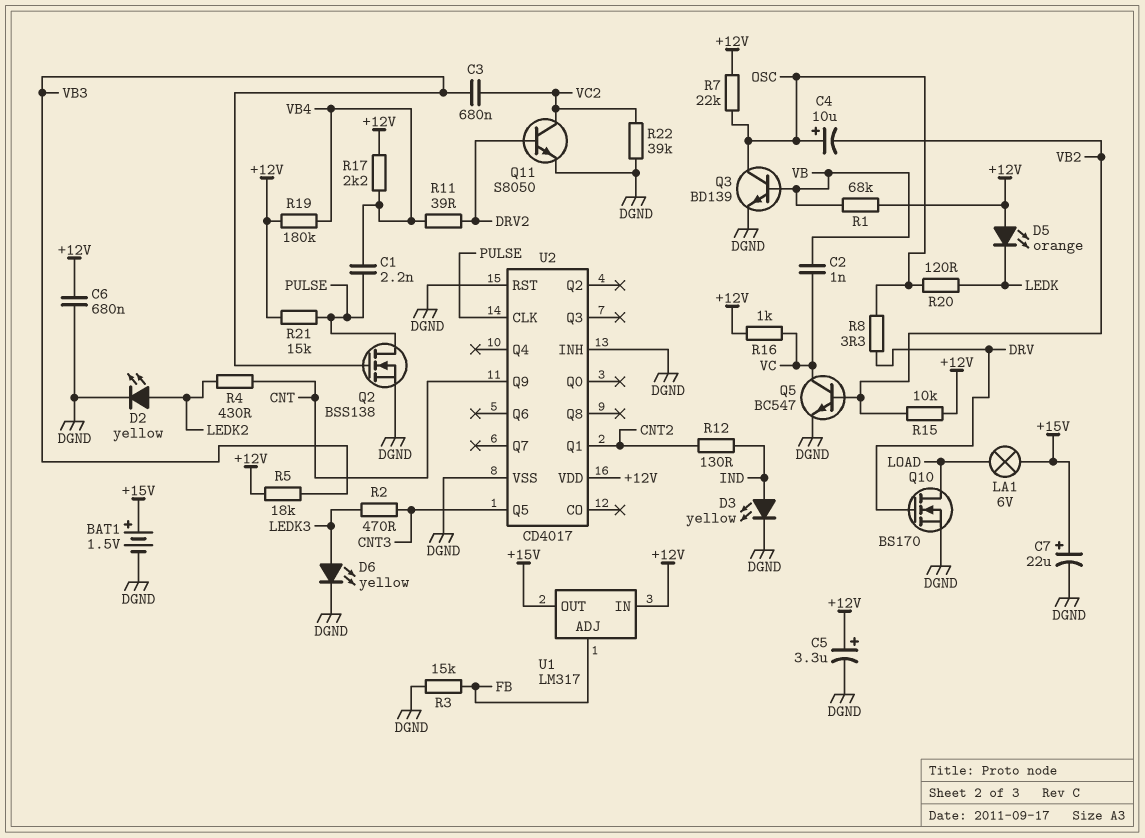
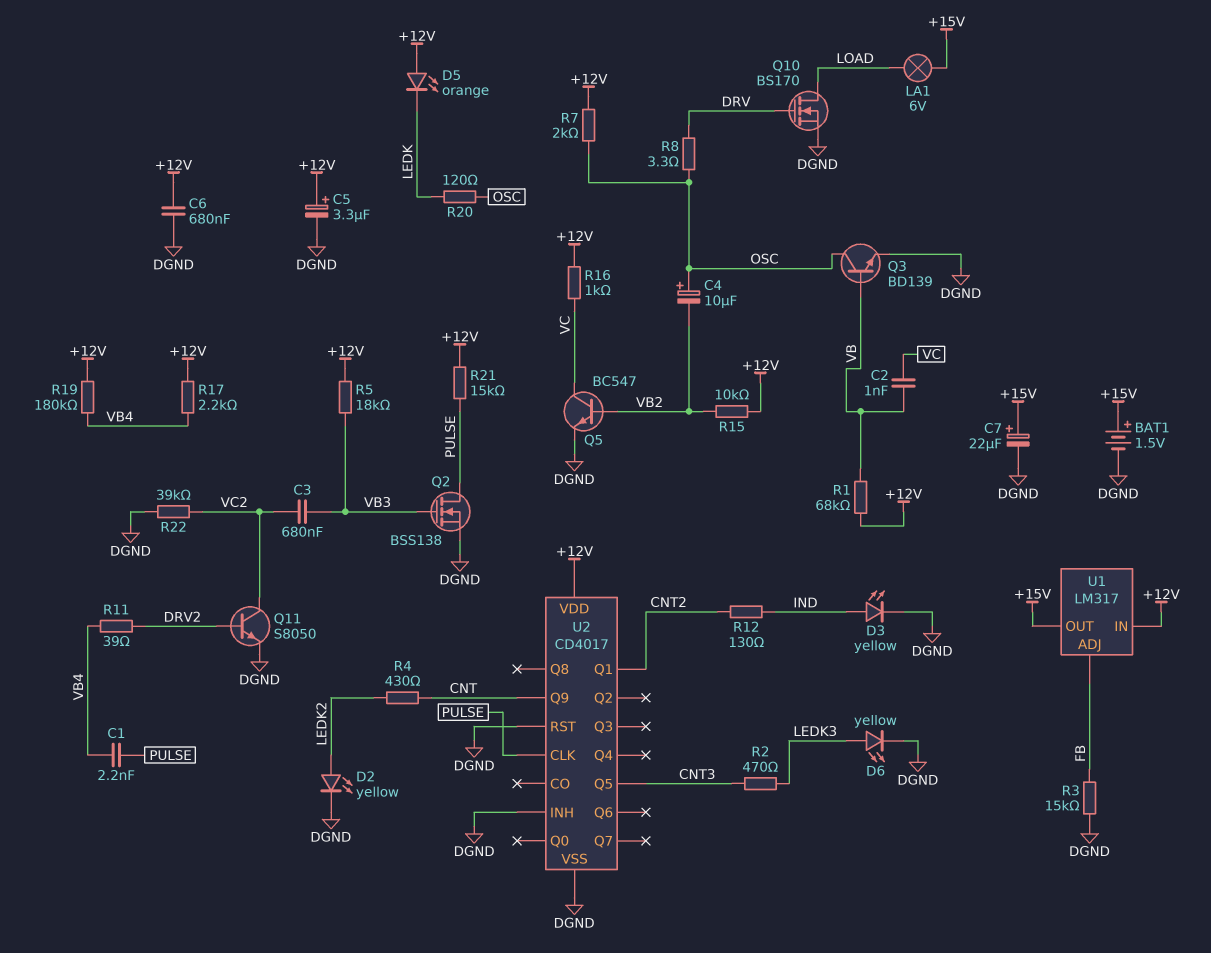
R7: 22k (+12V, OSC) -> 2k (+12V, OSC)

